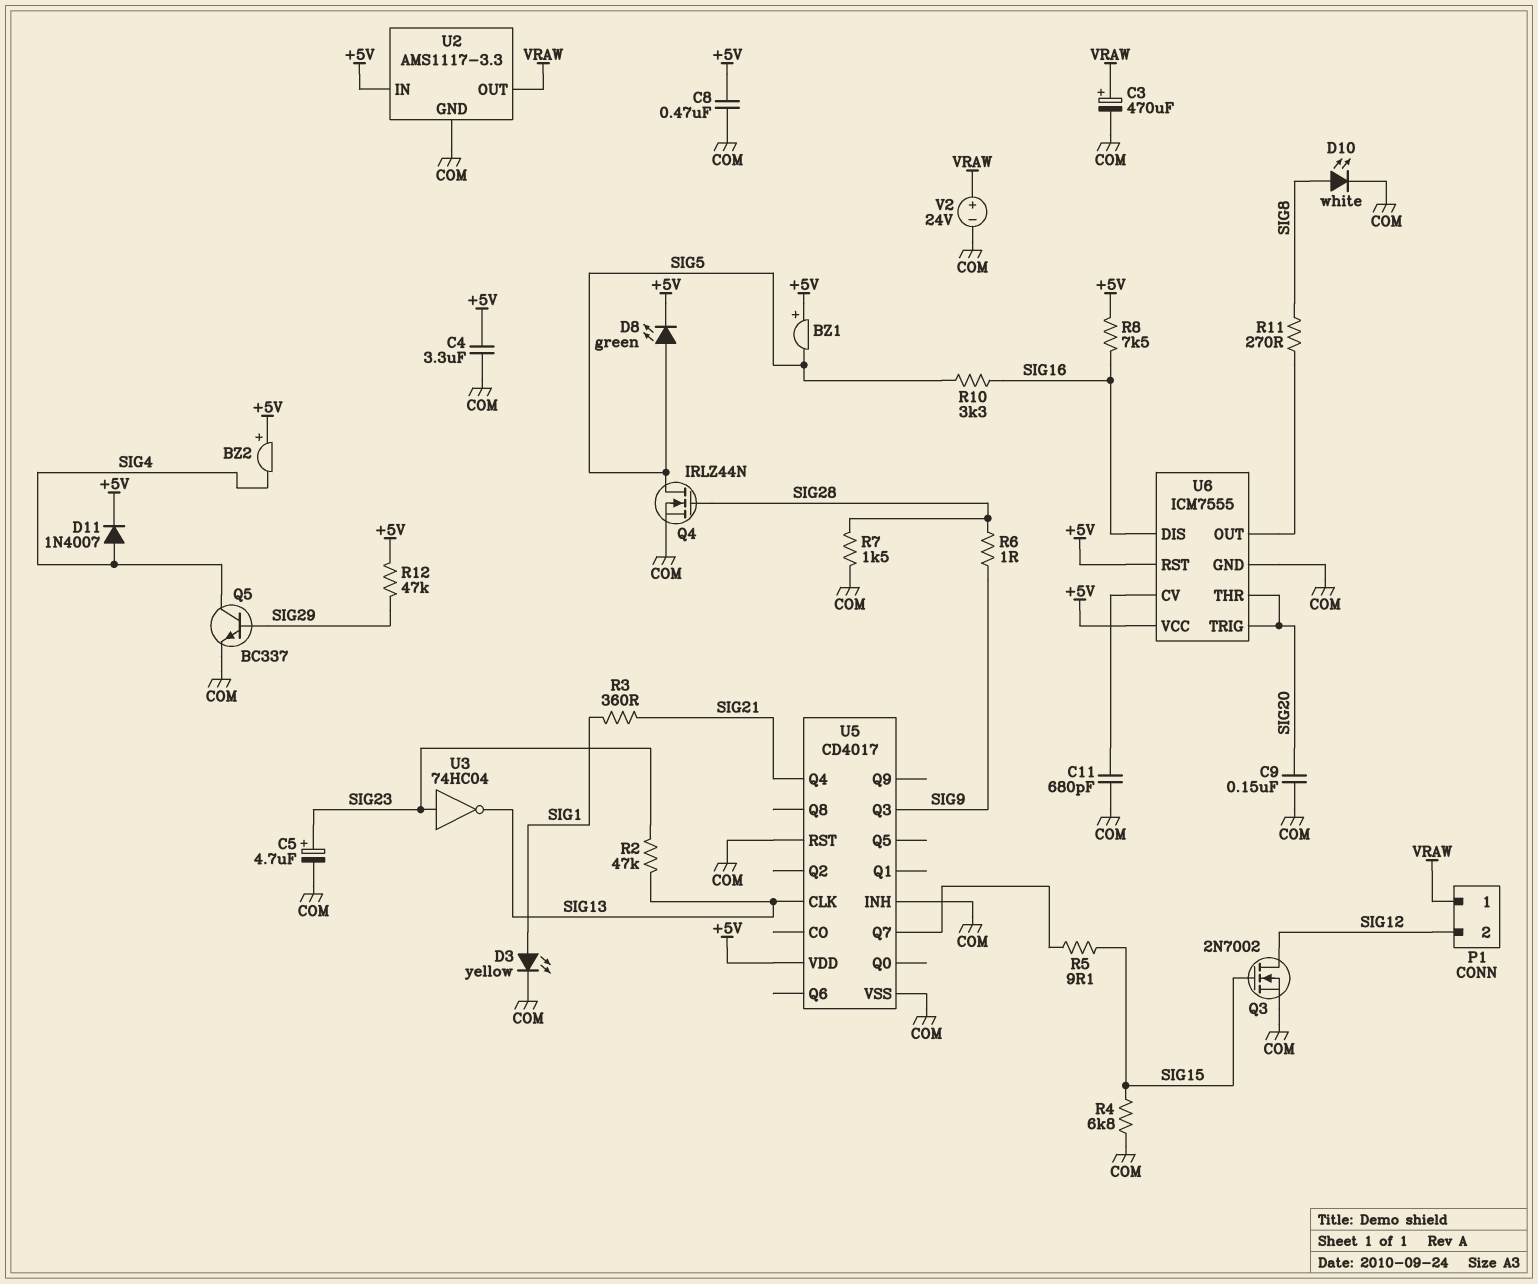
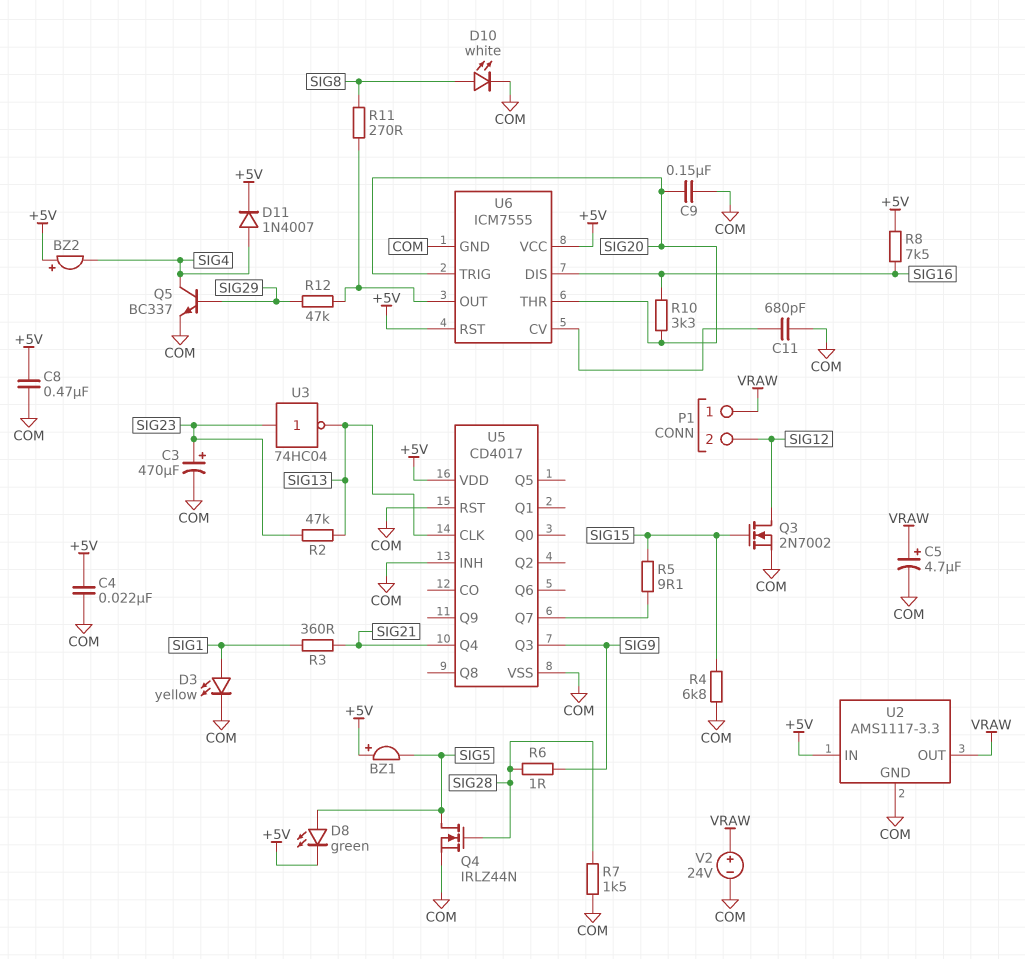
C3: 470uF (plus VRAW, minus COM) -> 470uF (plus SIG23, minus COM)
C4: 3.3uF (+5V, COM) -> 22nF (+5V, COM)
C5: 4.7uF (plus SIG23, minus COM) -> 4.7uF (plus VRAW, minus COM)
R10: 3.3k (SIG5, SIG16) -> 3.3k (SIG16, SIG20)
R12: 47k (+5V, SIG29) -> 47k (SIG29, U6/OUT)

